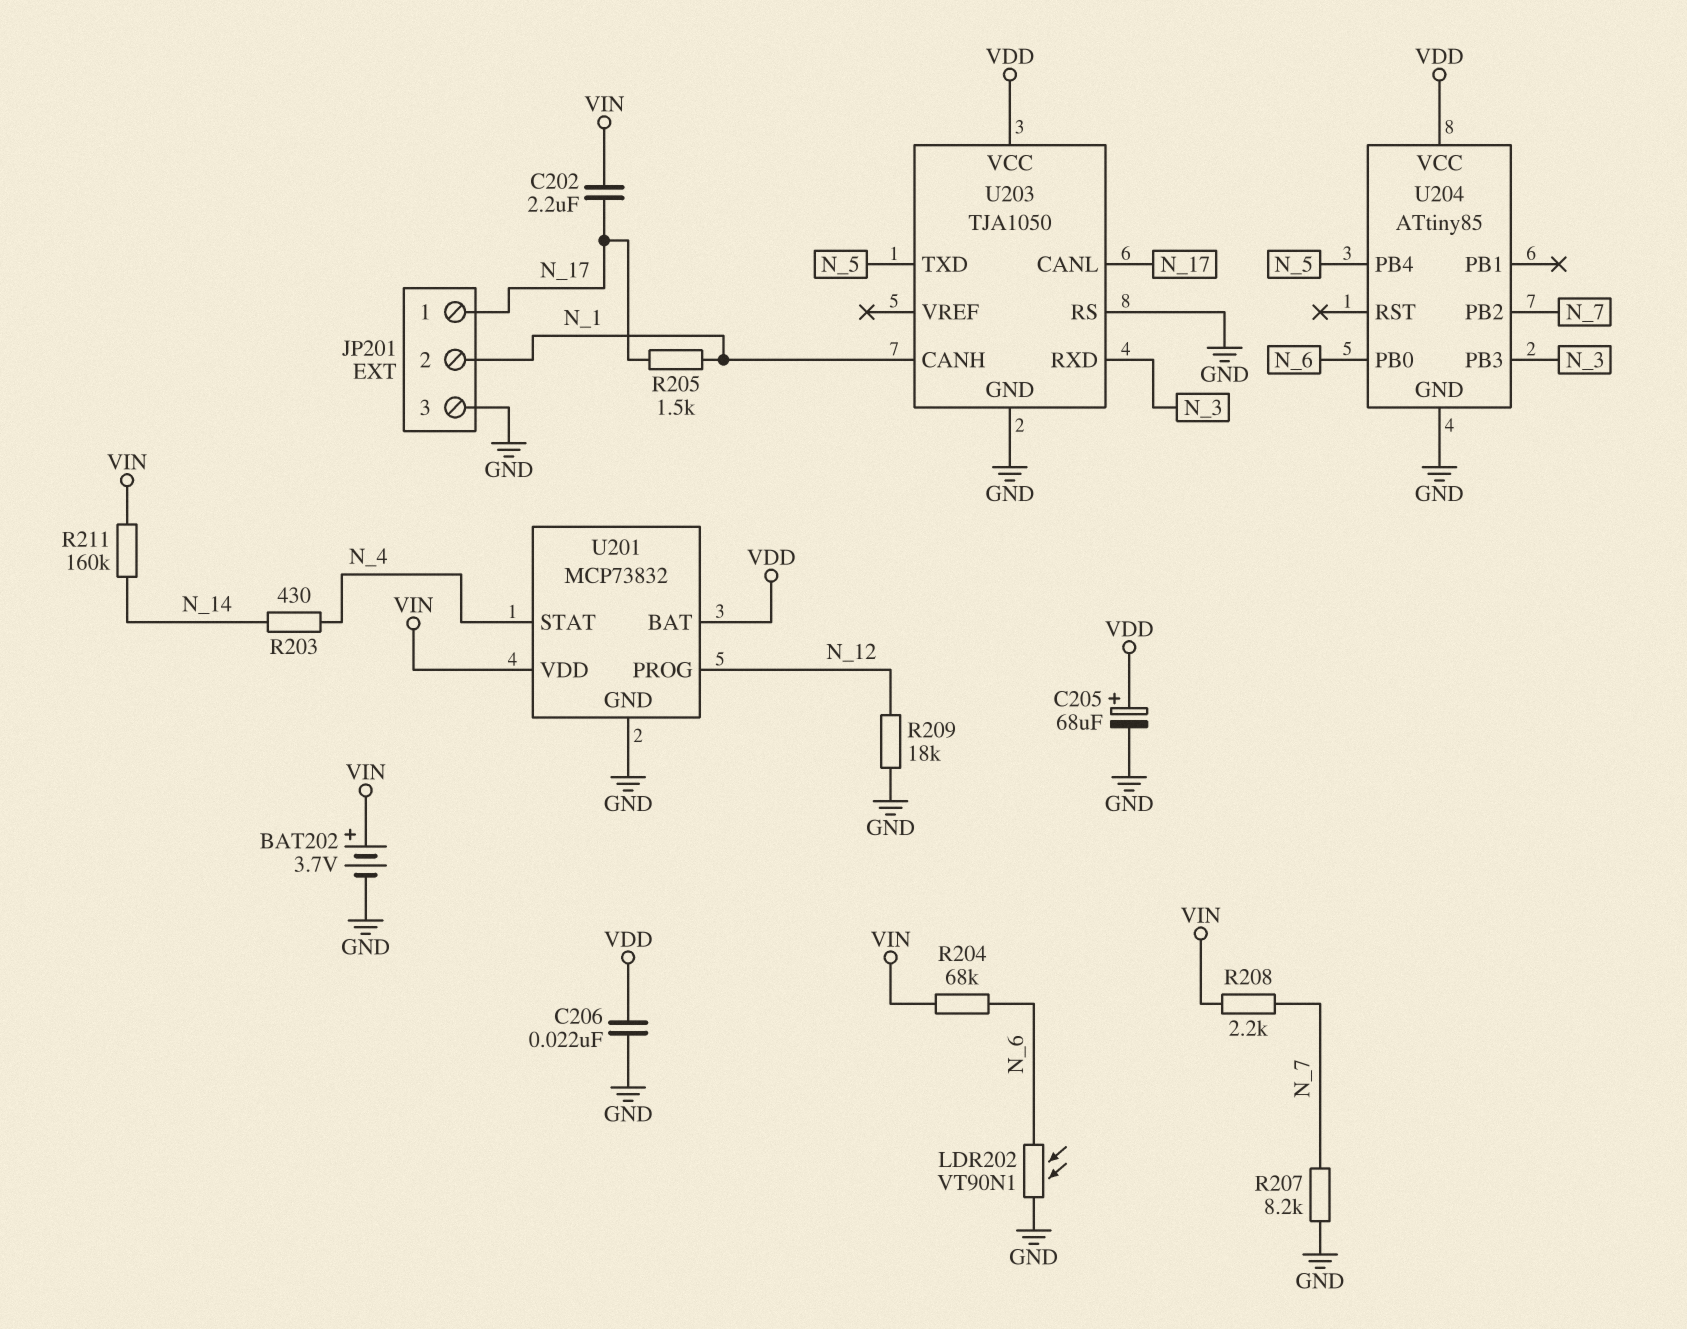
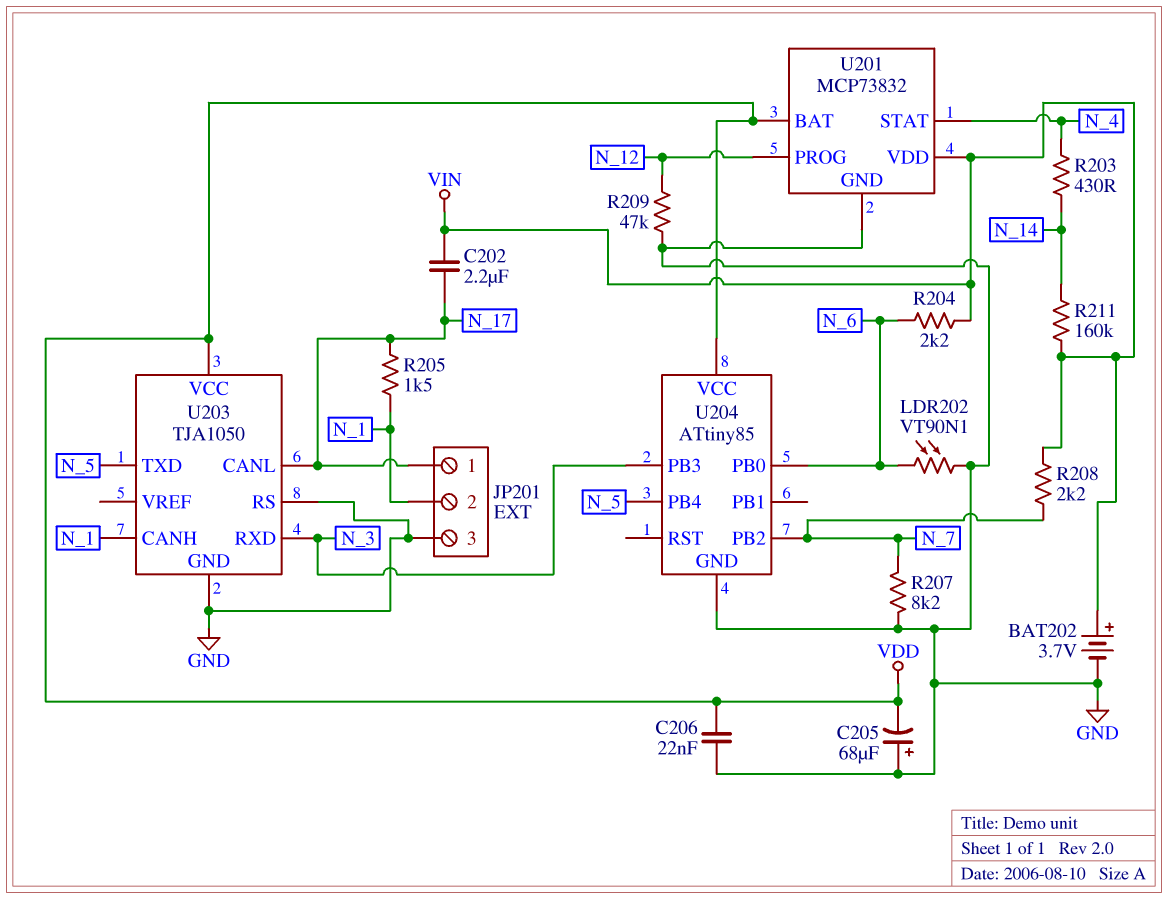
C205: 68uF (plus VDD, minus GND) -> 68uF (plus GND, minus VDD)
R204: 68k (N_6, VIN) -> 2.2k (N_6, VIN)
R209: 18k (GND, N_12) -> 47k (GND, N_12)

